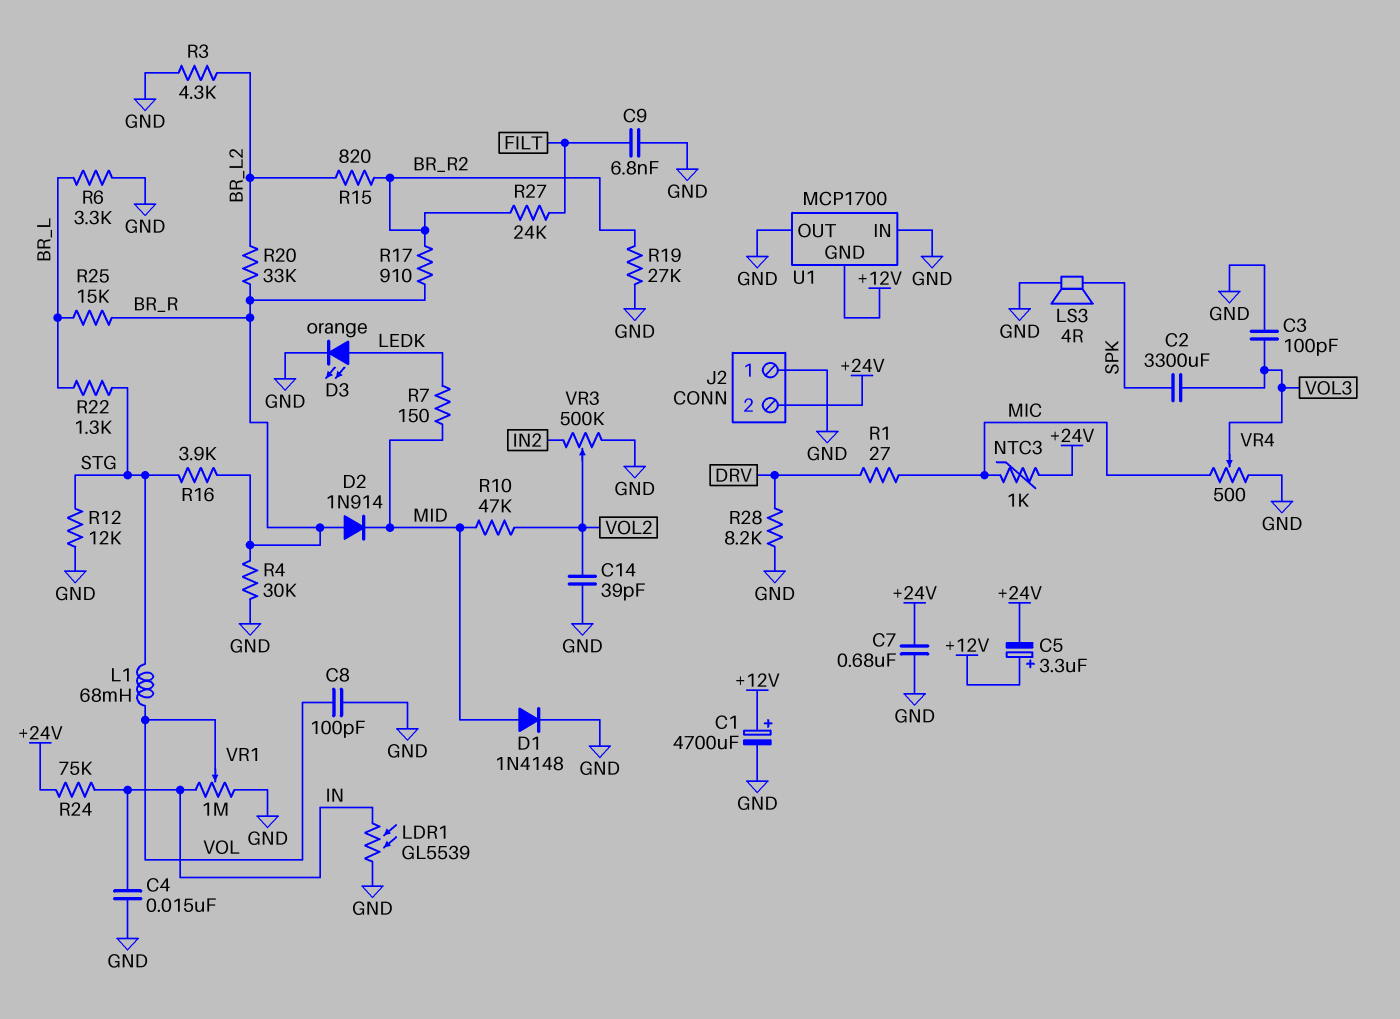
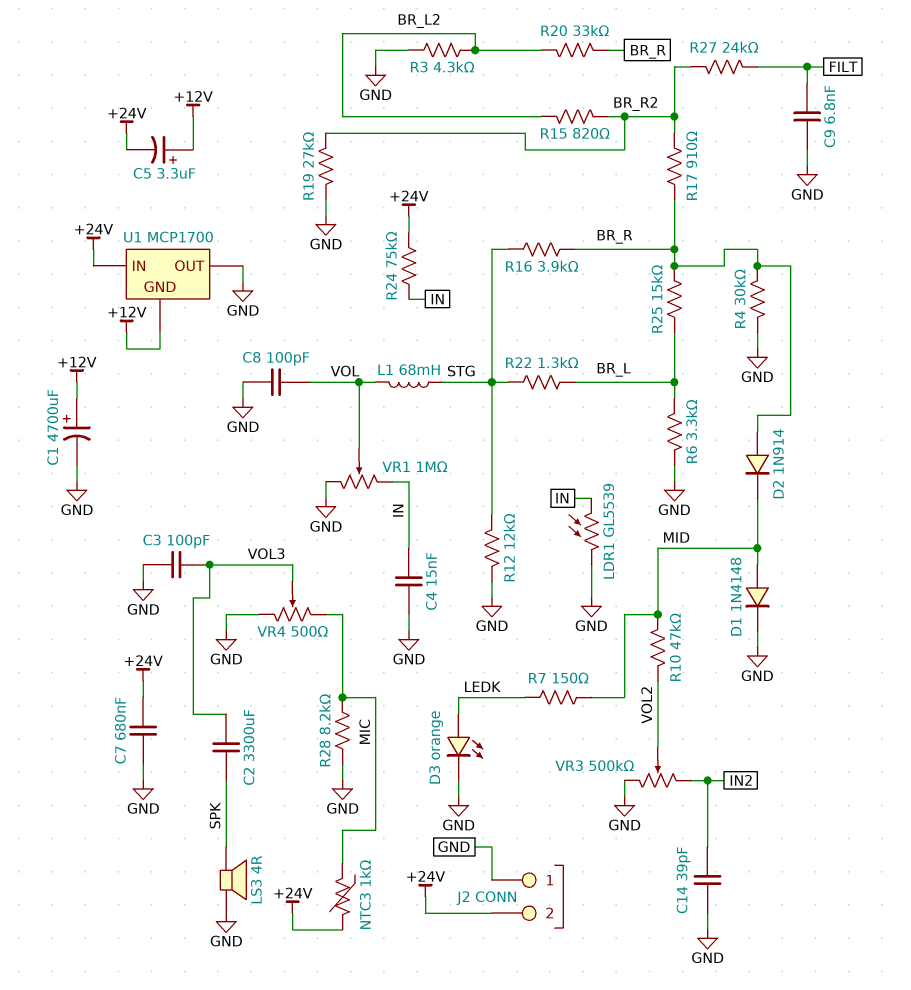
C14: 39pF (GND, VOL2) -> 39pF (GND, IN2)
R1: 27 (DRV, MIC) -> none
R28: 8.2k (DRV, GND) -> 8.2k (GND, MIC)
U1 pin IN: GND -> +24V

